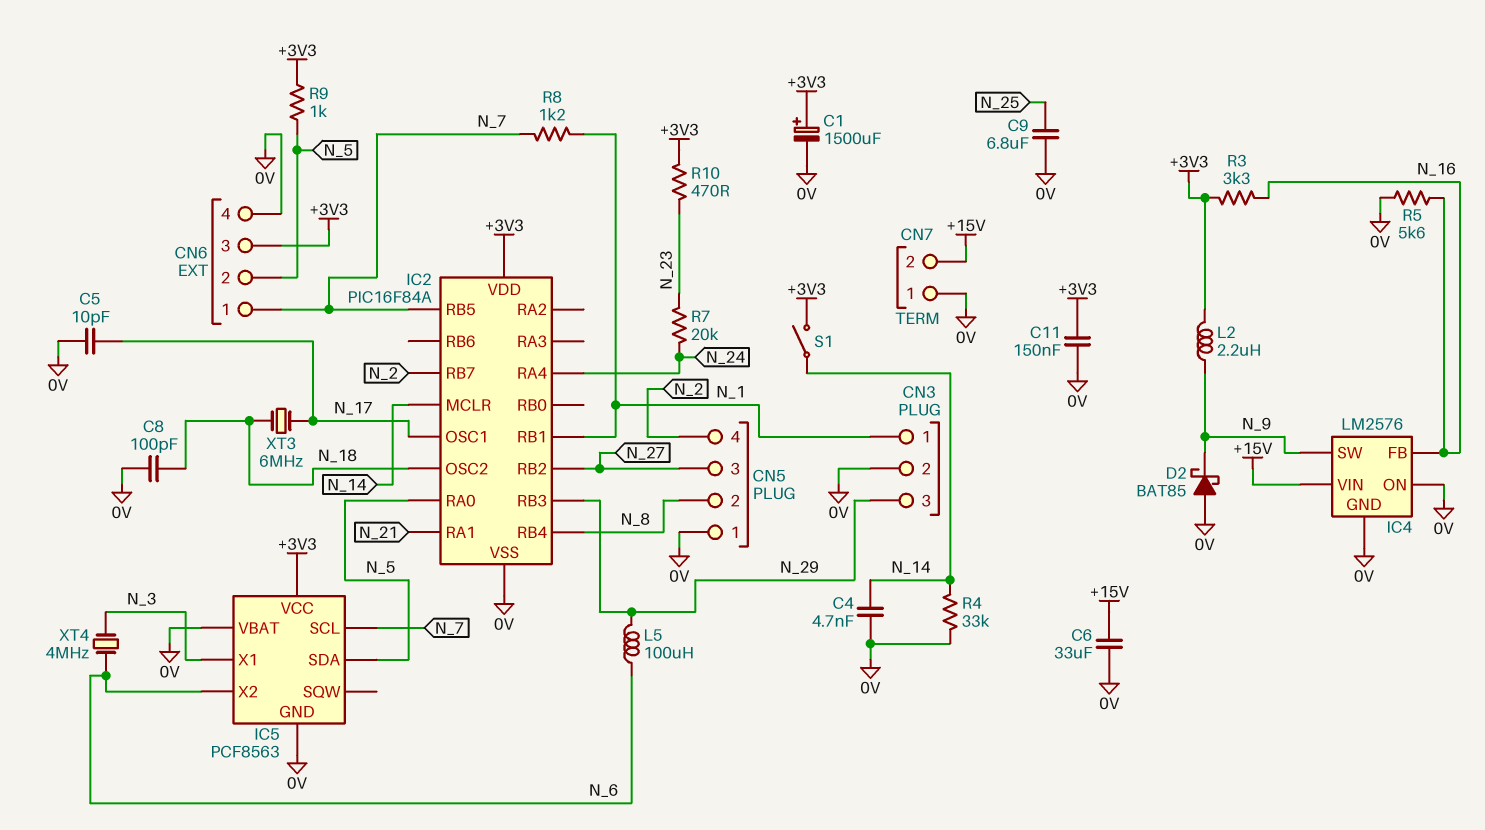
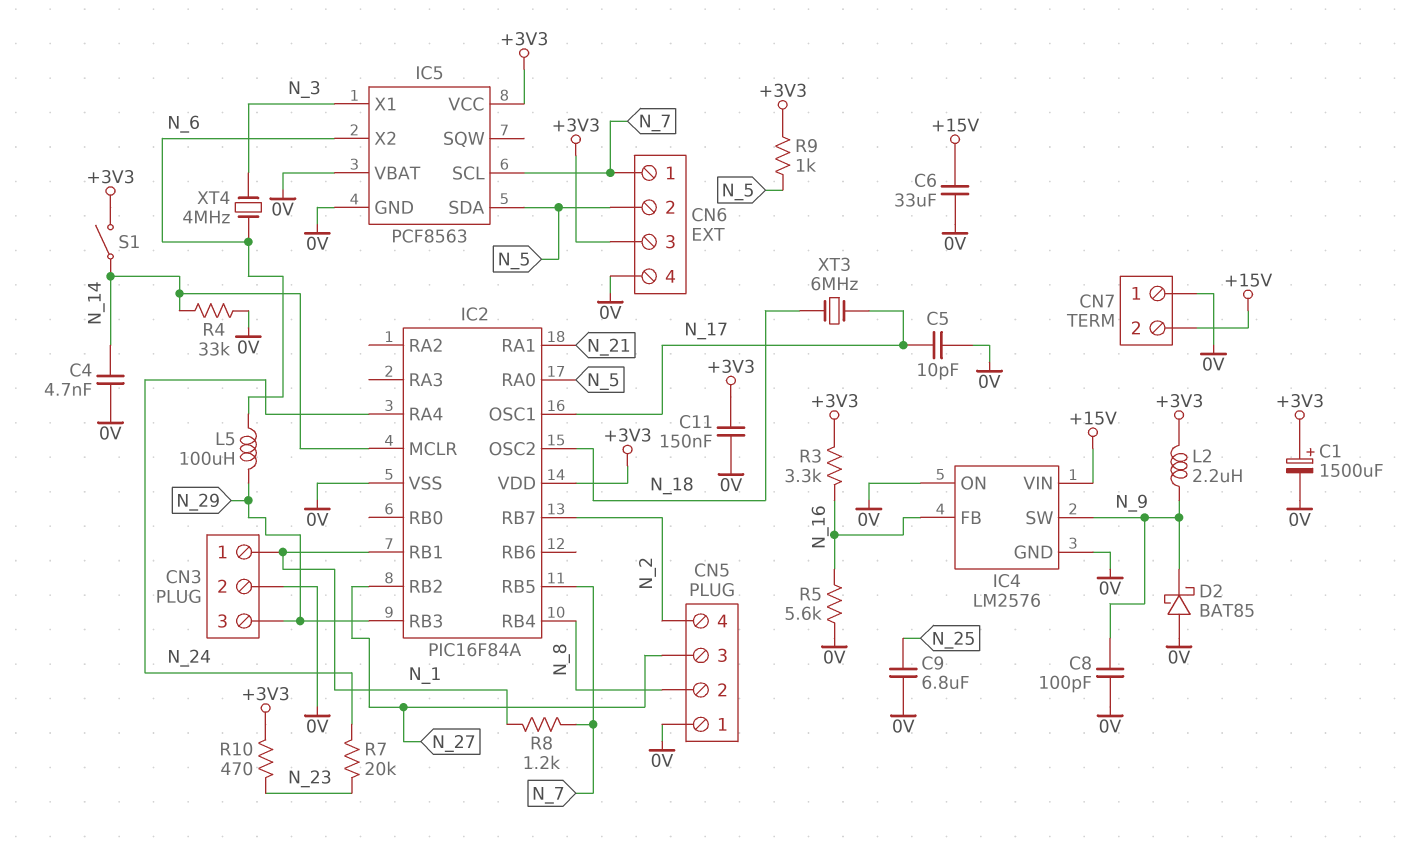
C8: 100pF (0V, N_18) -> 100pF (0V, N_9)

